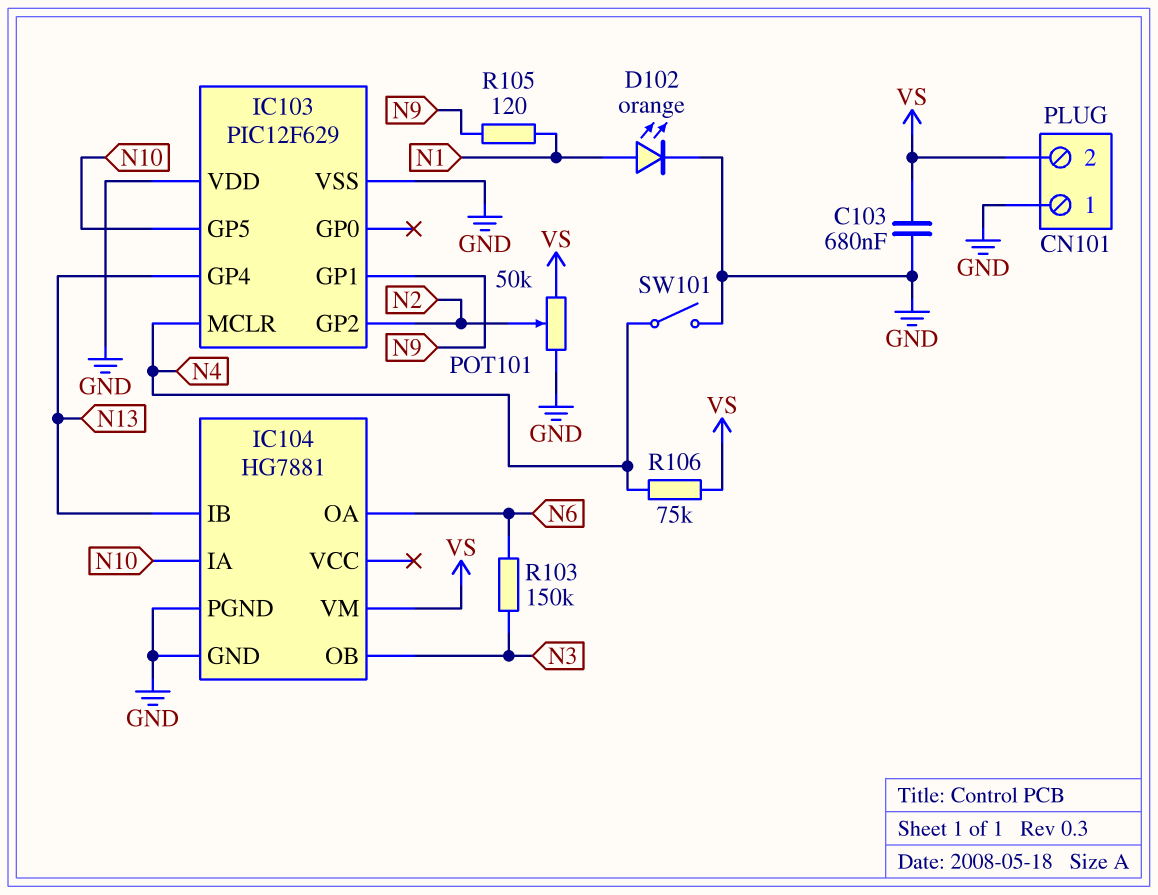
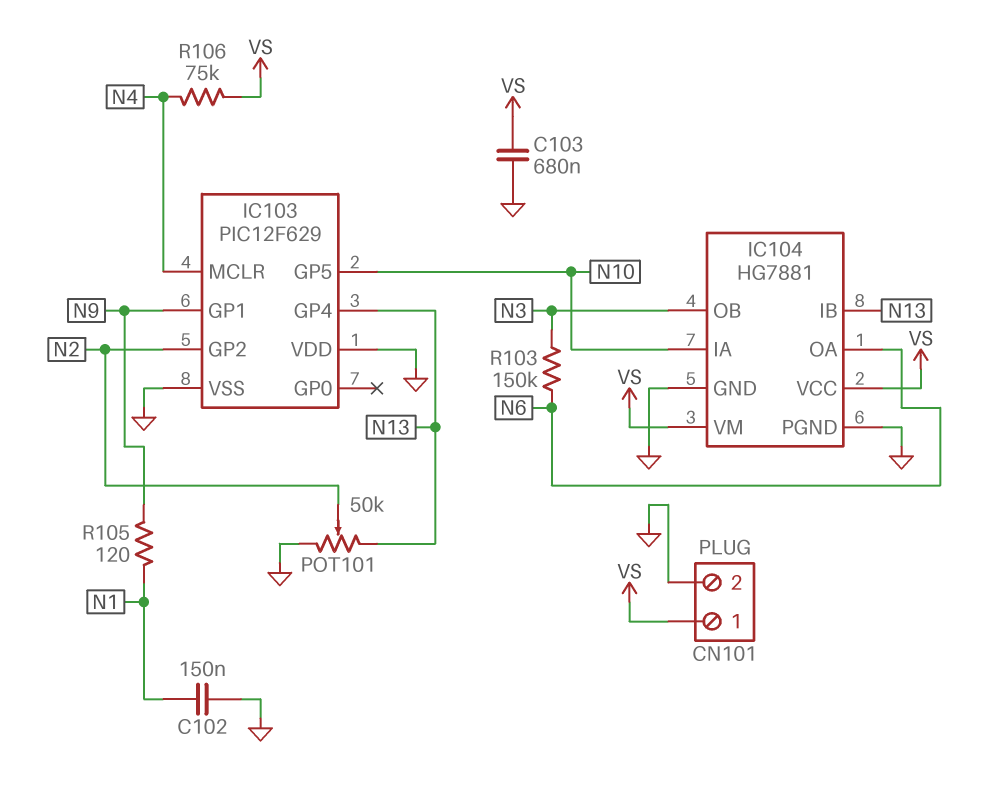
C102: none -> 150nF (GND, N1)
CN101 pin 1: GND -> VS
CN101 pin 2: VS -> GND
D102: LED orange (A N1, K GND) -> none
IC104 pin VCC: none -> VS
POT101: 50k (GND, VS, wiper N2) -> 50k (GND, N13, wiper N2)
SW101: switch (GND, N4) -> none

